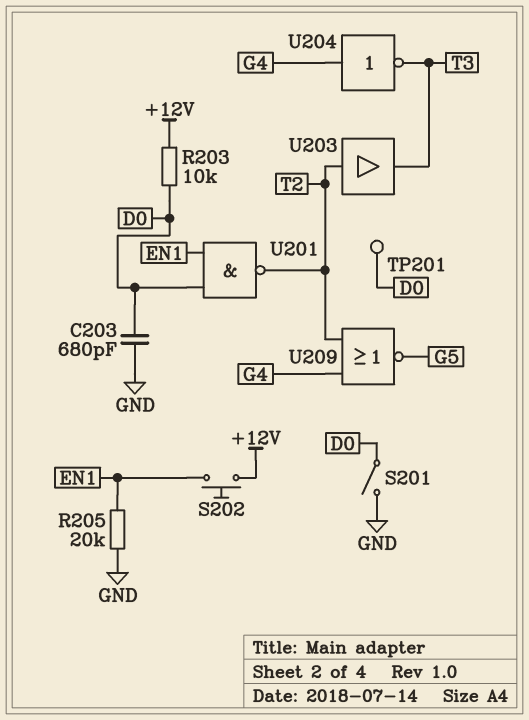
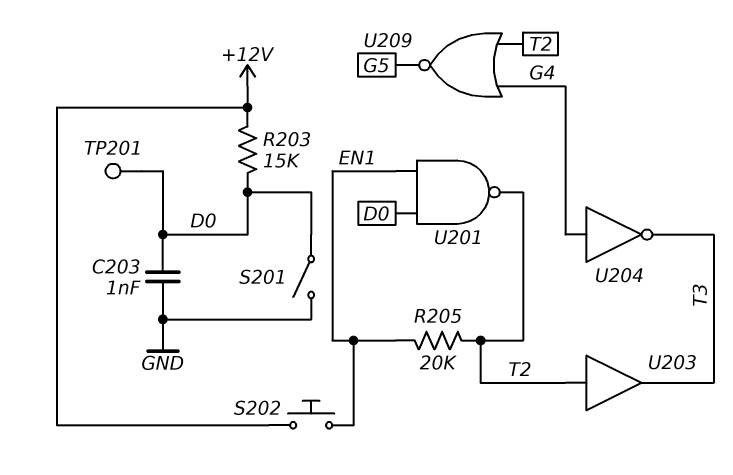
C203: 680pF (D0, GND) -> 1nF (D0, GND)
R203: 10k (+12V, D0) -> 15k (+12V, D0)
R205: 20k (EN1, GND) -> 20k (EN1, T2)

